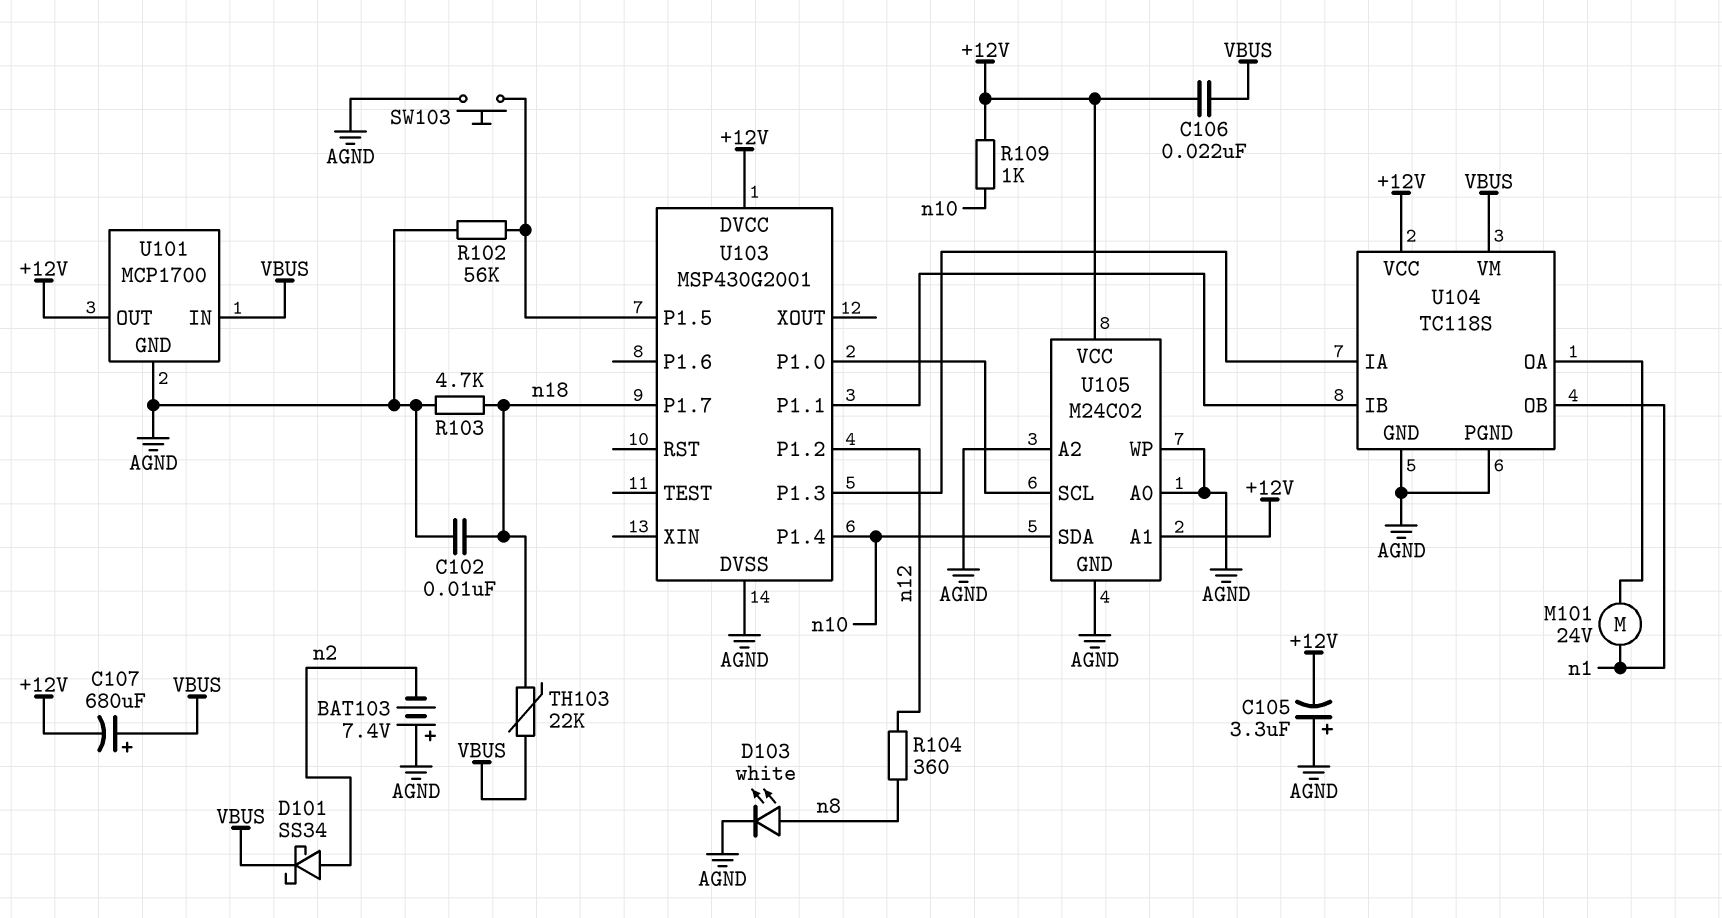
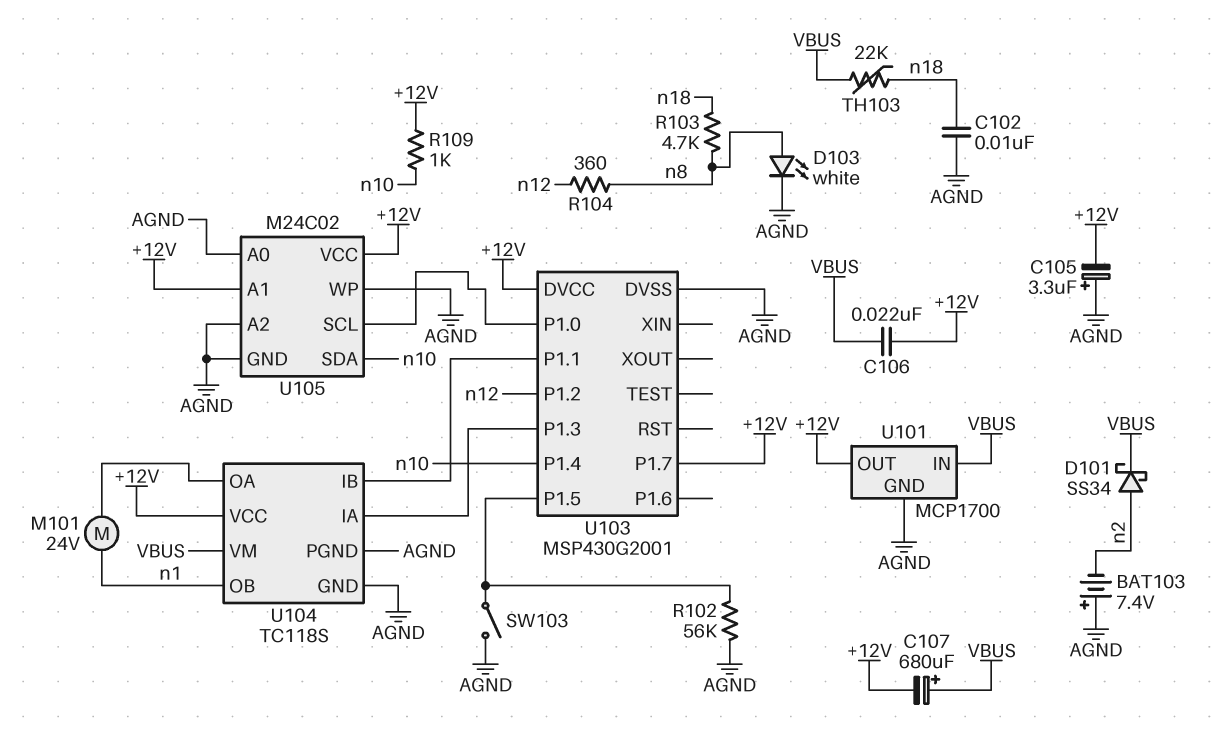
R103: 4.7k (AGND, n18) -> 4.7k (n8, n18)
SW103: button (AGND, U103/P1.5) -> switch (AGND, U103/P1.5)
U103 pin P1.7: n18 -> +12V

